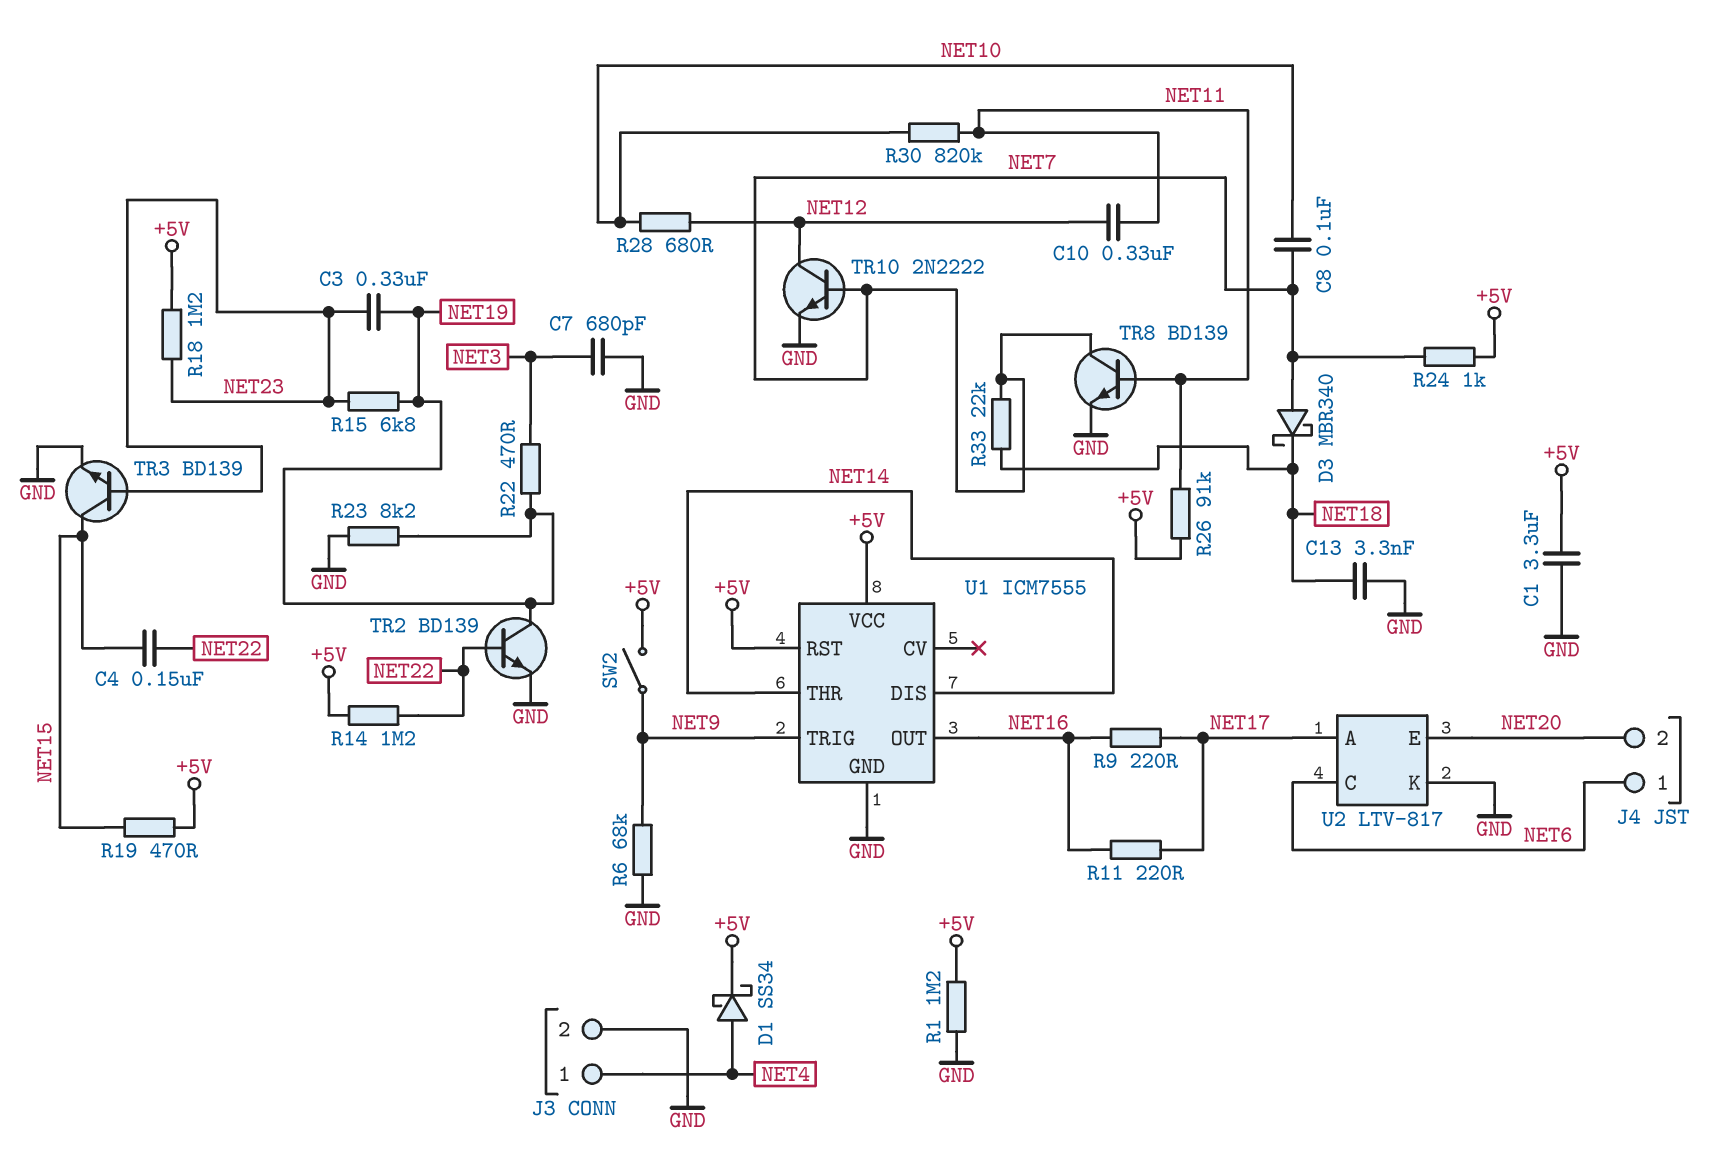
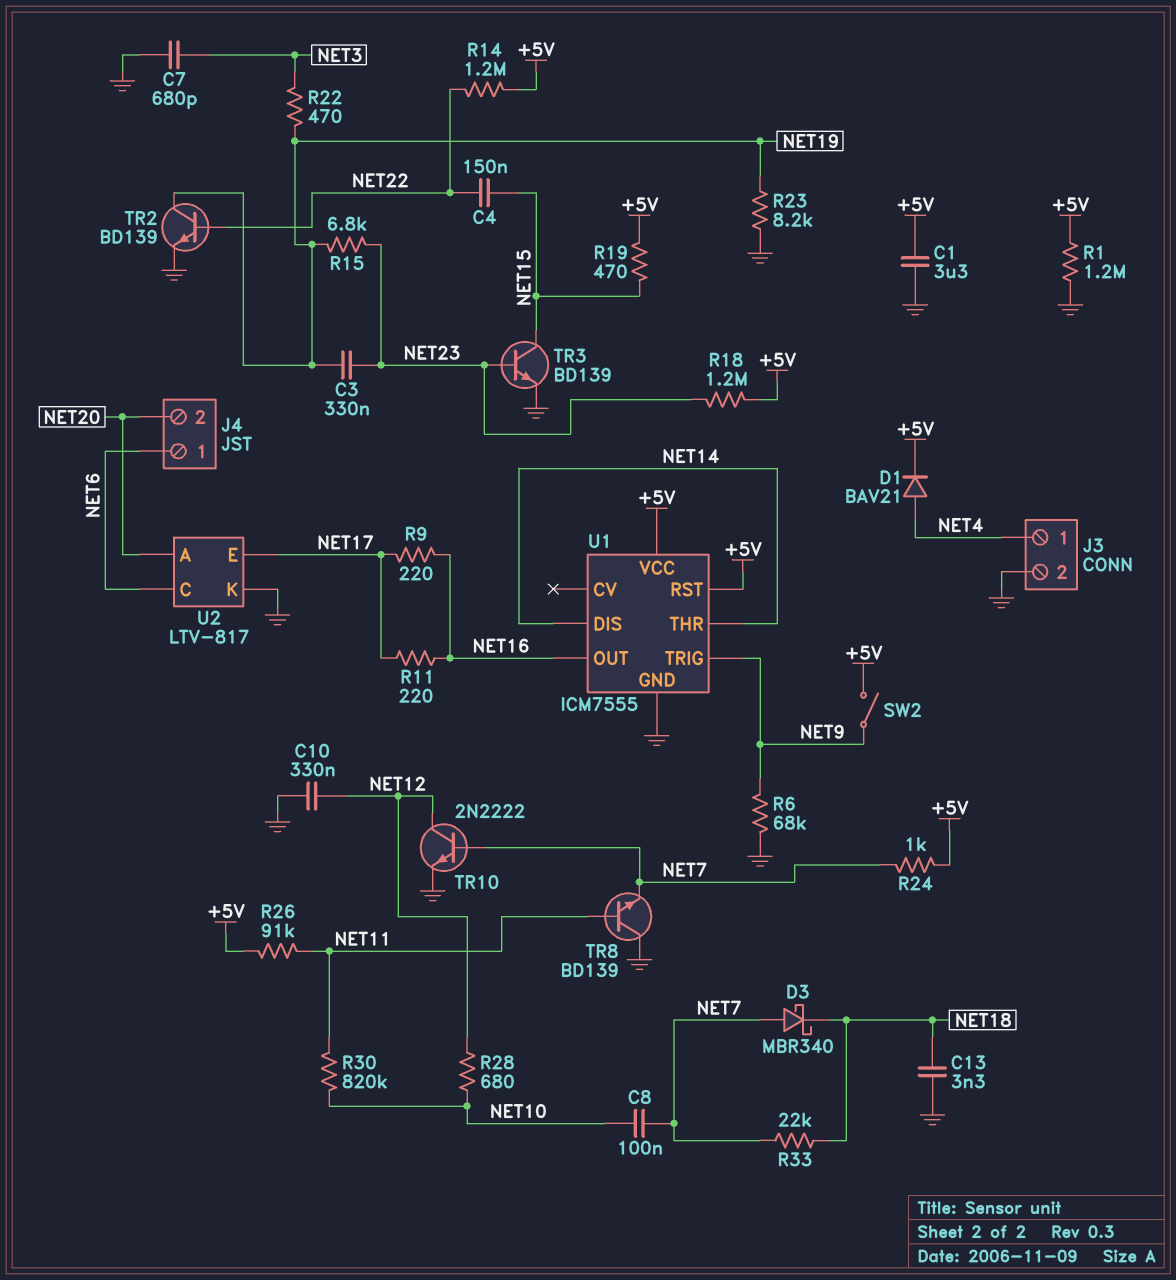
C10: 330nF (NET11, NET12) -> 330nF (GND, NET12)
D1: schottky SS34 (A NET4, K +5V) -> diode BAV21 (A NET4, K +5V)
TR8: NPN BD139 (B NET11, C NET7, E GND) -> NPN BD139 (B NET11, C GND, E NET7)
U2 pin A: NET17 -> NET20
U2 pin E: NET20 -> NET17

